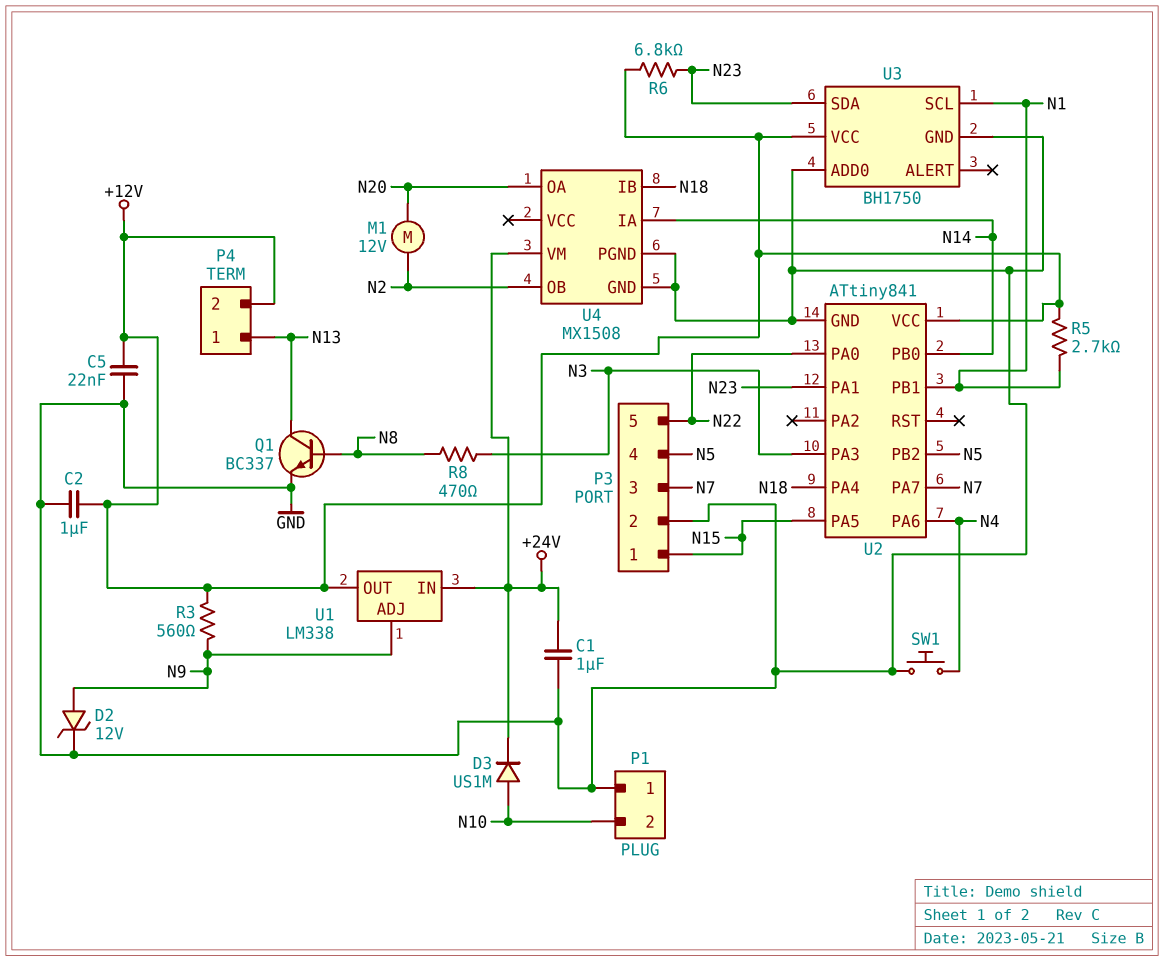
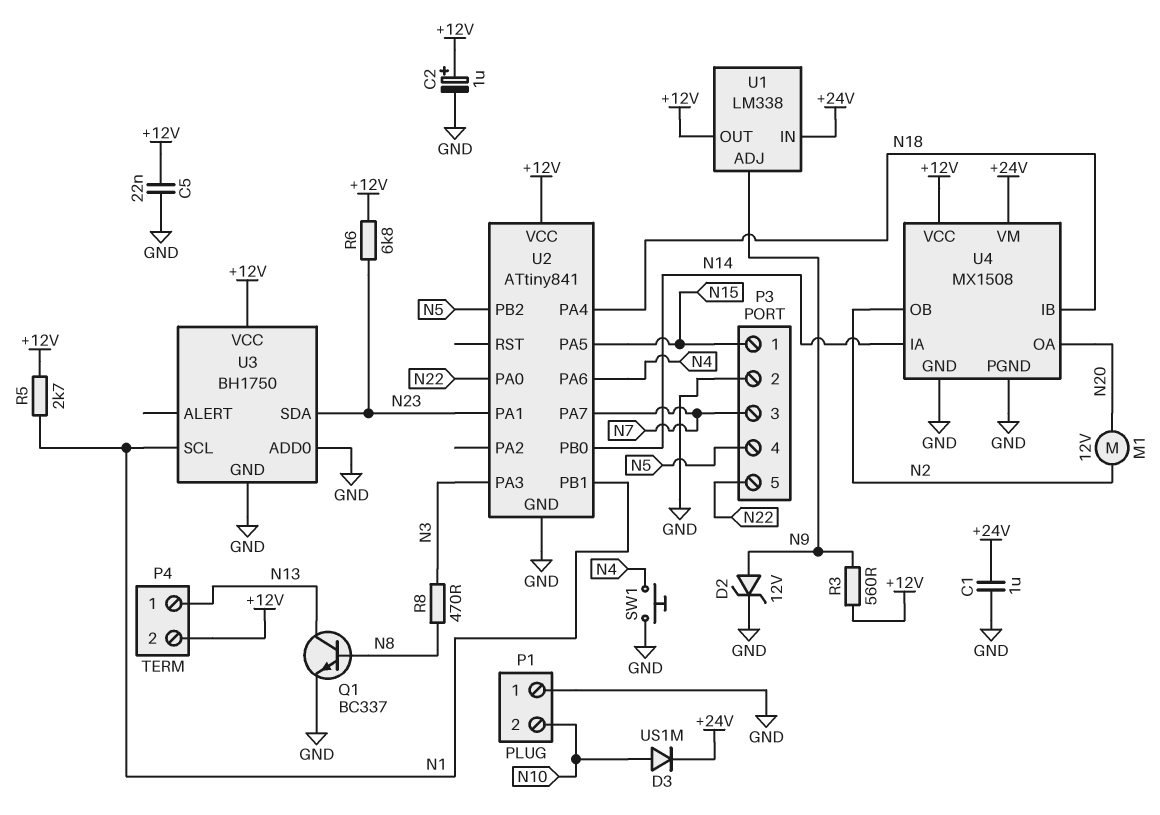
C2: 1uF (+12V, GND) -> 1uF (plus +12V, minus GND)
U4 pin VCC: none -> +12V

